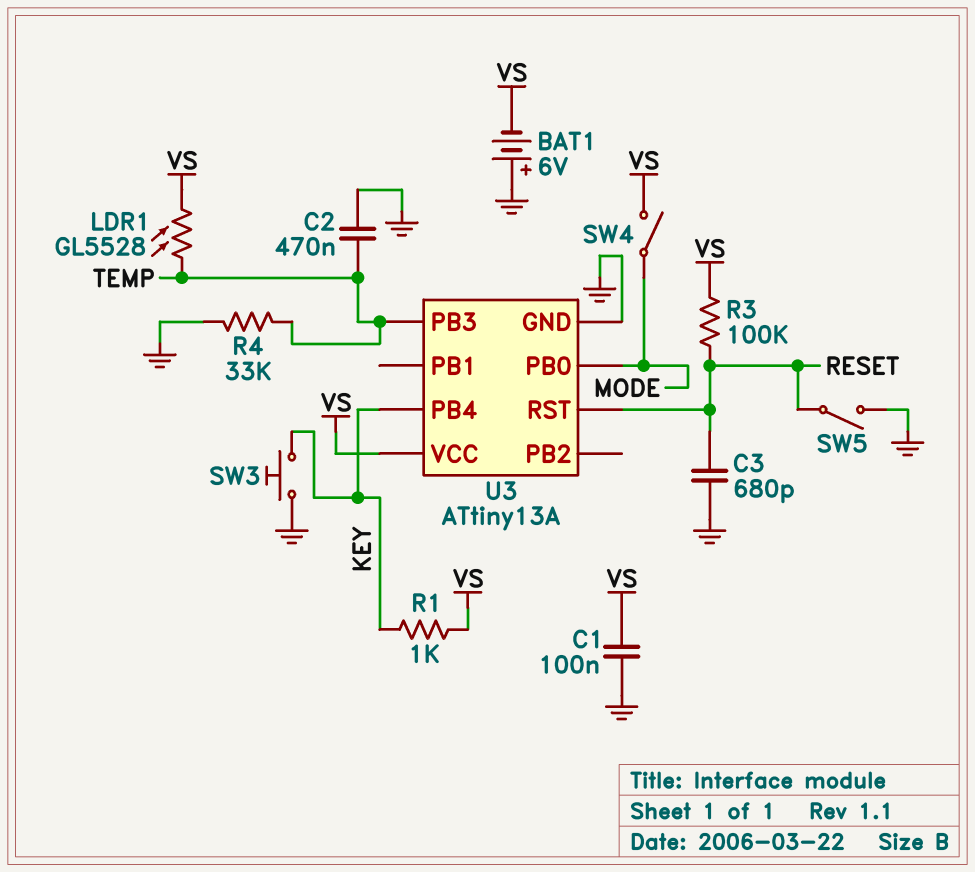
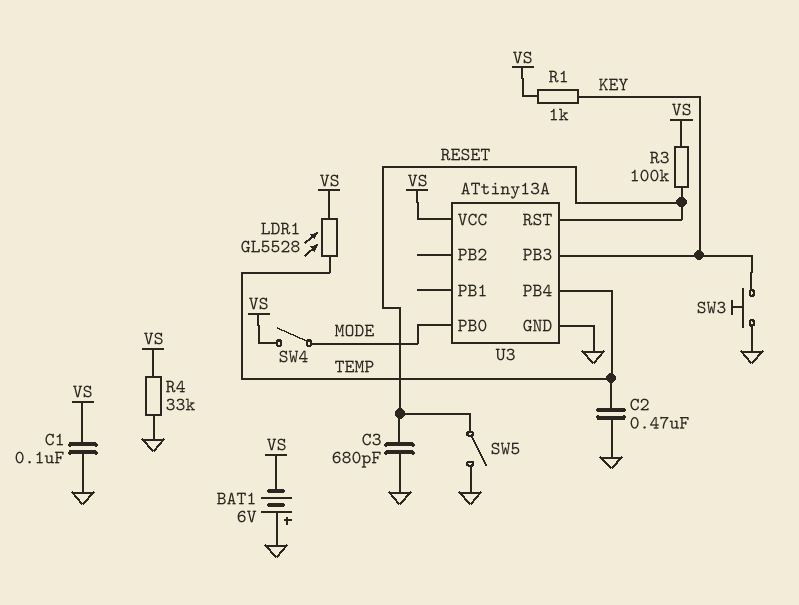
R4: 33k (GND, TEMP) -> 33k (GND, VS)
U3 pin PB3: TEMP -> KEY
U3 pin PB4: KEY -> TEMP

